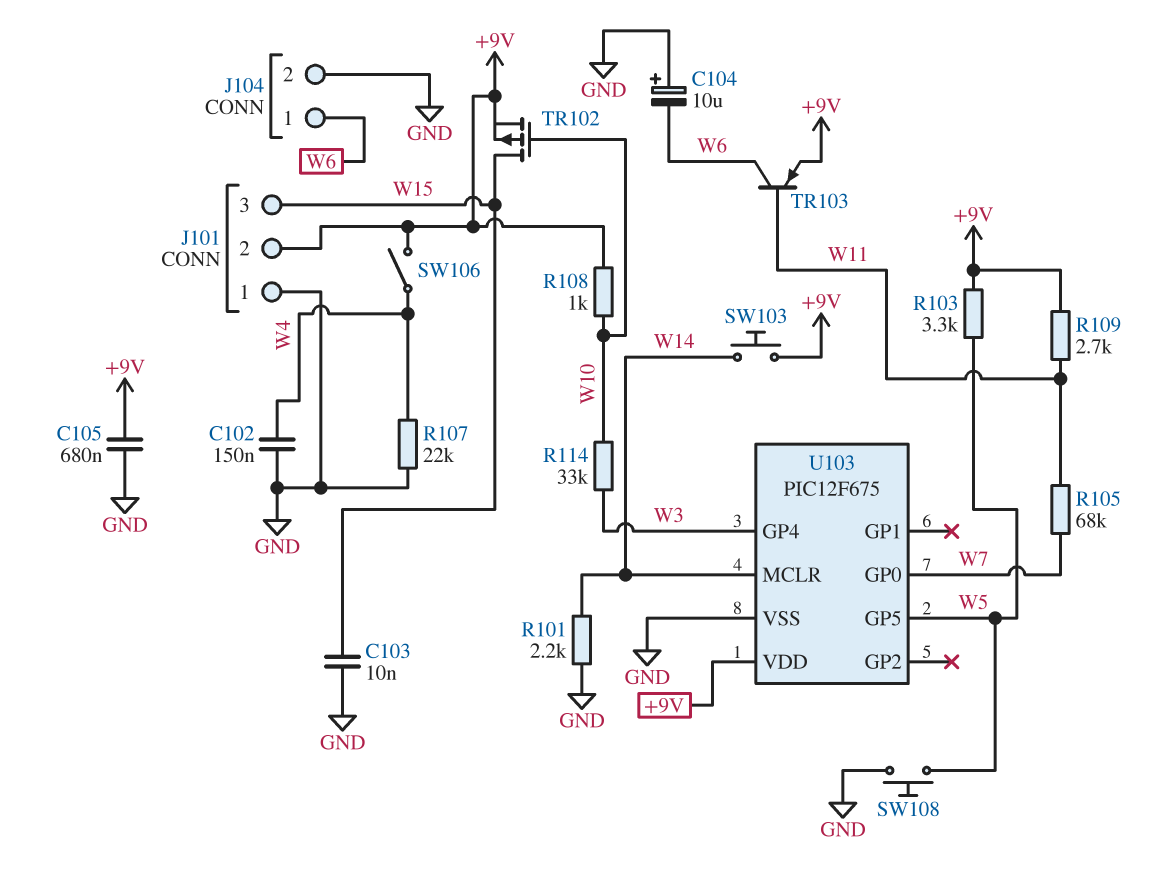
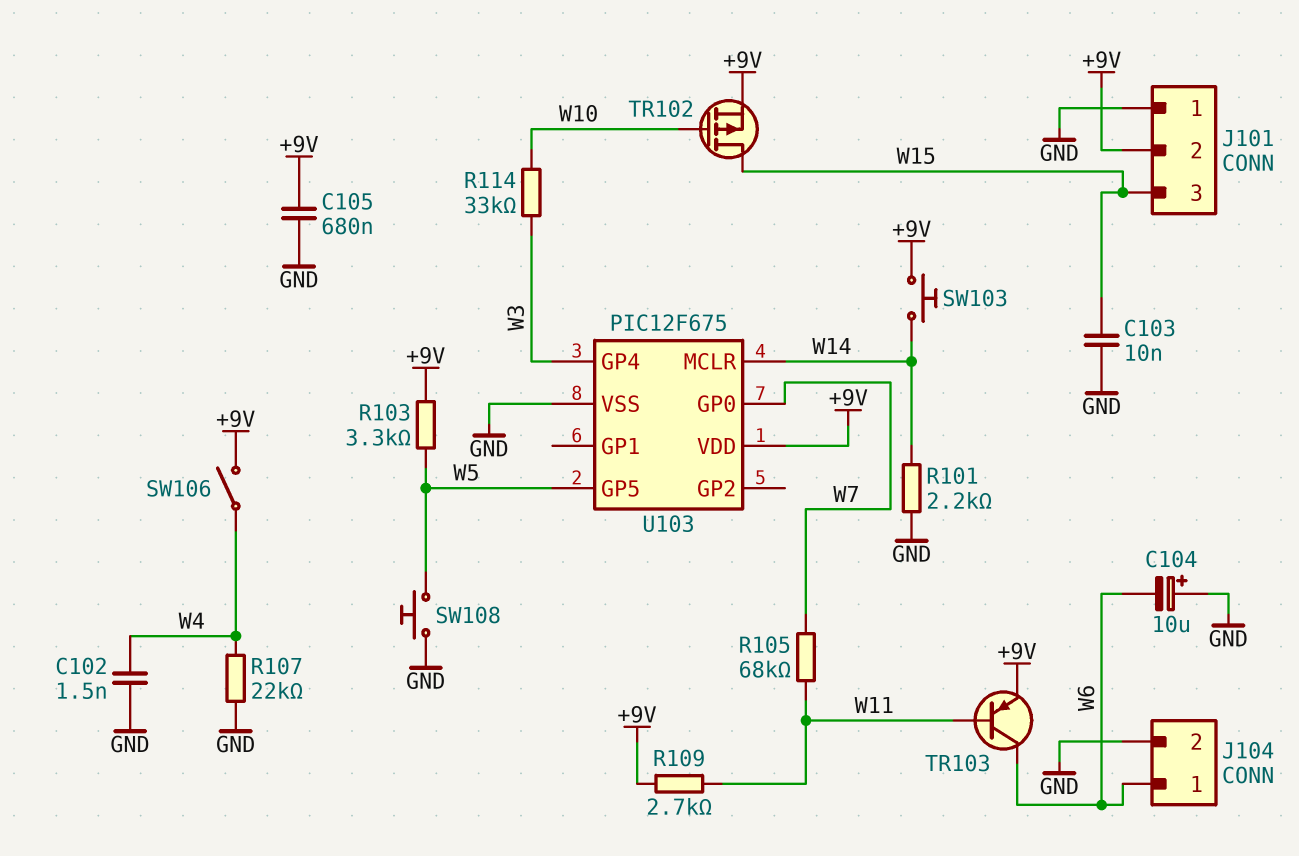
C102: 150nF (GND, W4) -> 1.5nF (GND, W4)
R108: 1k (+9V, W10) -> none

